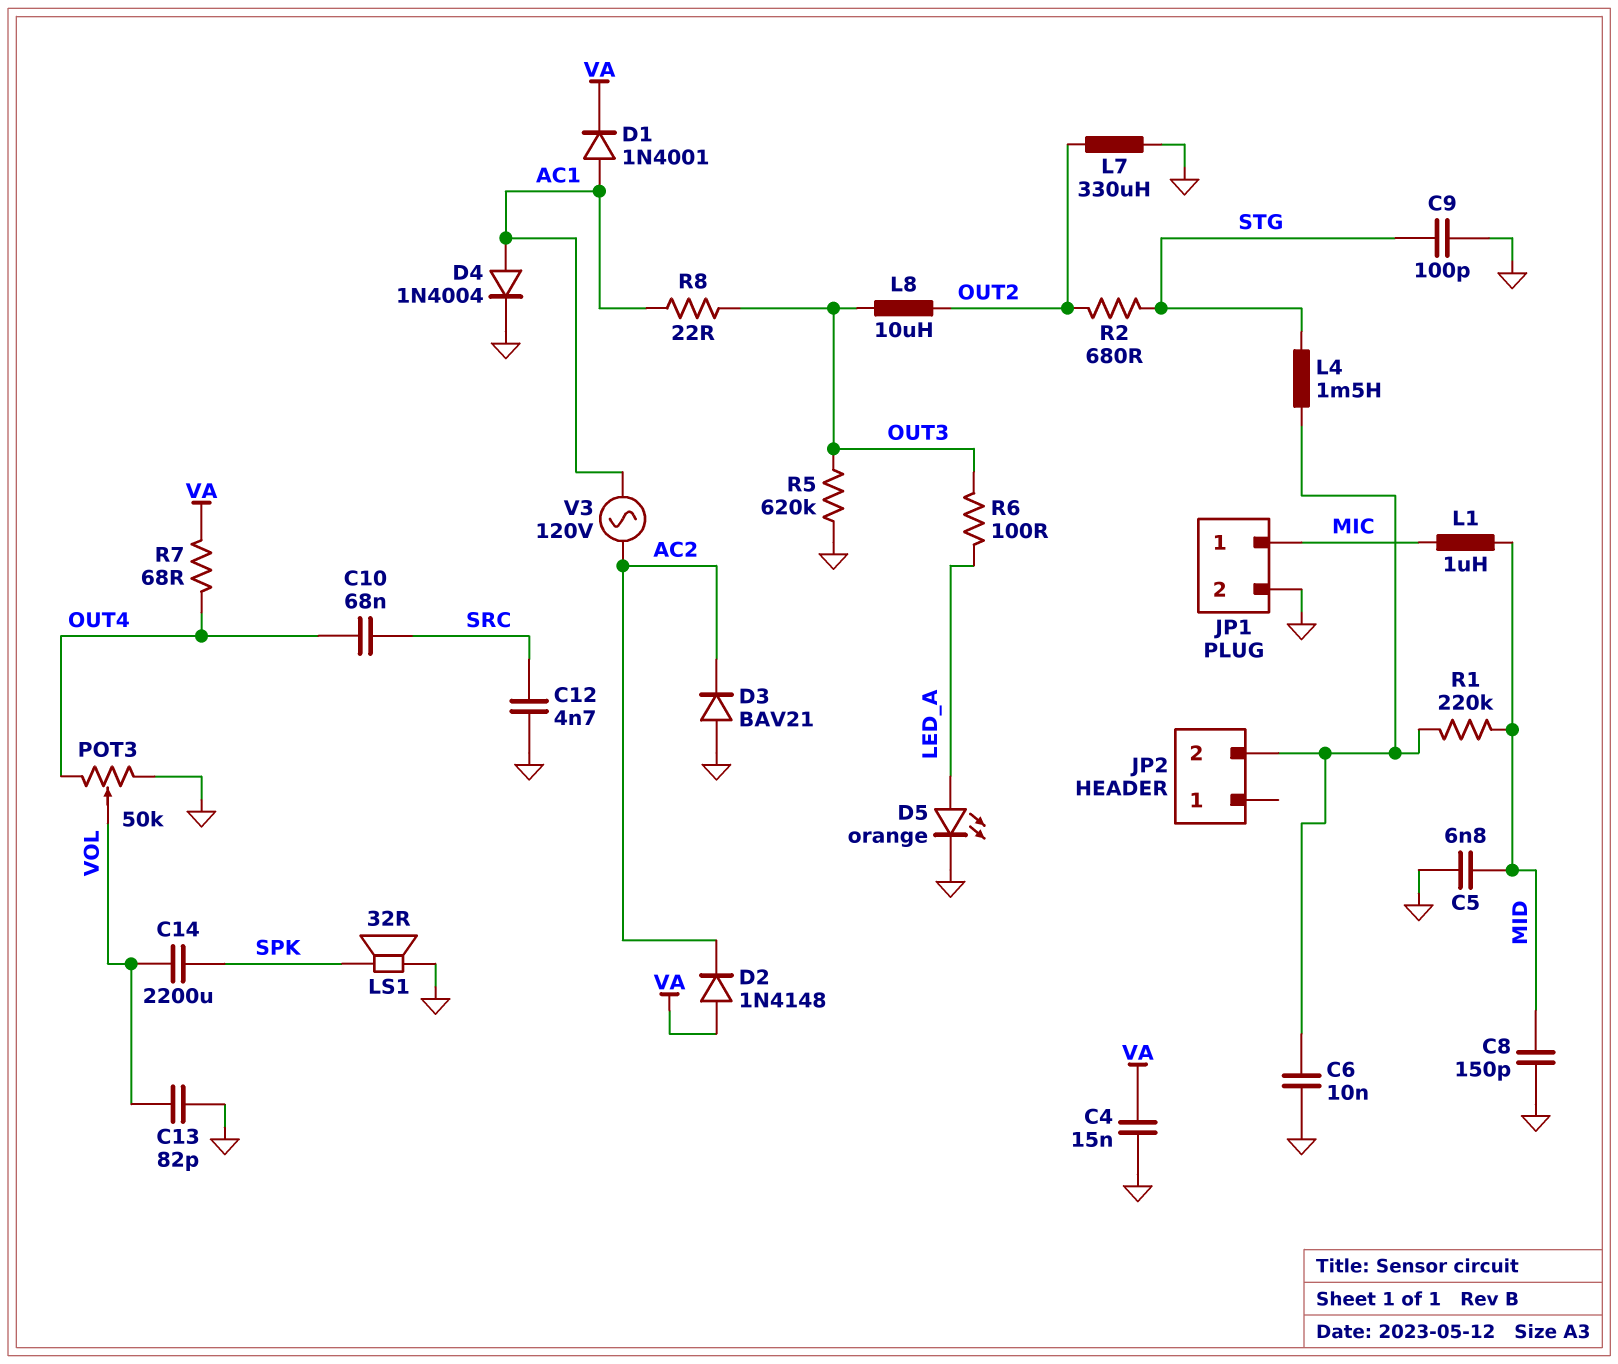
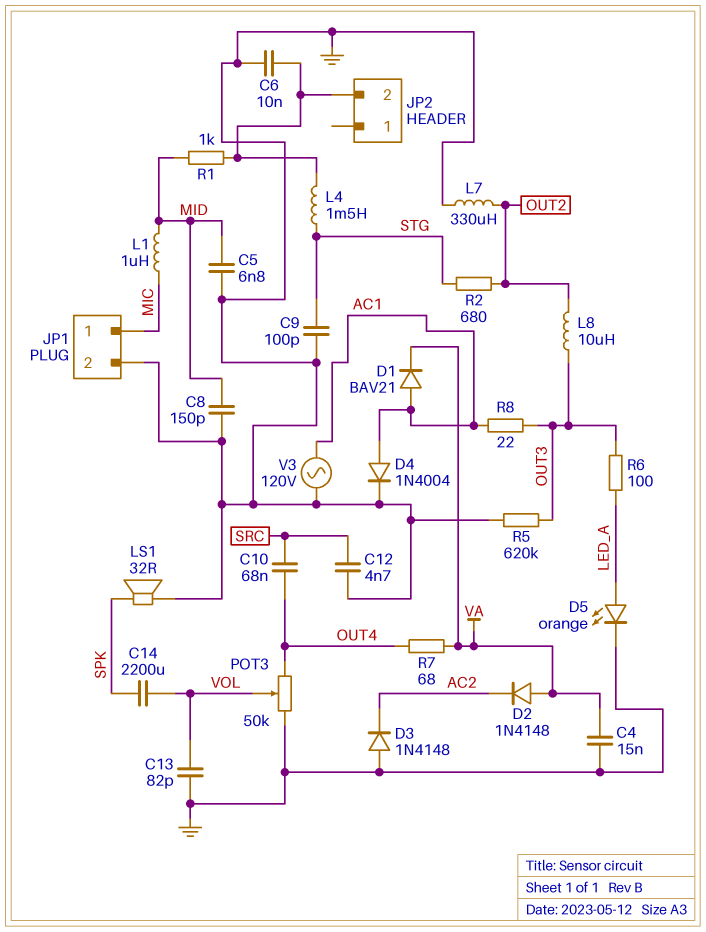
D1: diode 1N4001 (A AC1, K VA) -> diode BAV21 (A AC1, K VA)
D3: diode BAV21 (A GND, K AC2) -> diode 1N4148 (A GND, K AC2)
R1: 220k (JP2/2, MID) -> 1k (JP2/2, MID)
V3: AC 120V (AC1, AC2) -> AC 120V (AC1, GND)

